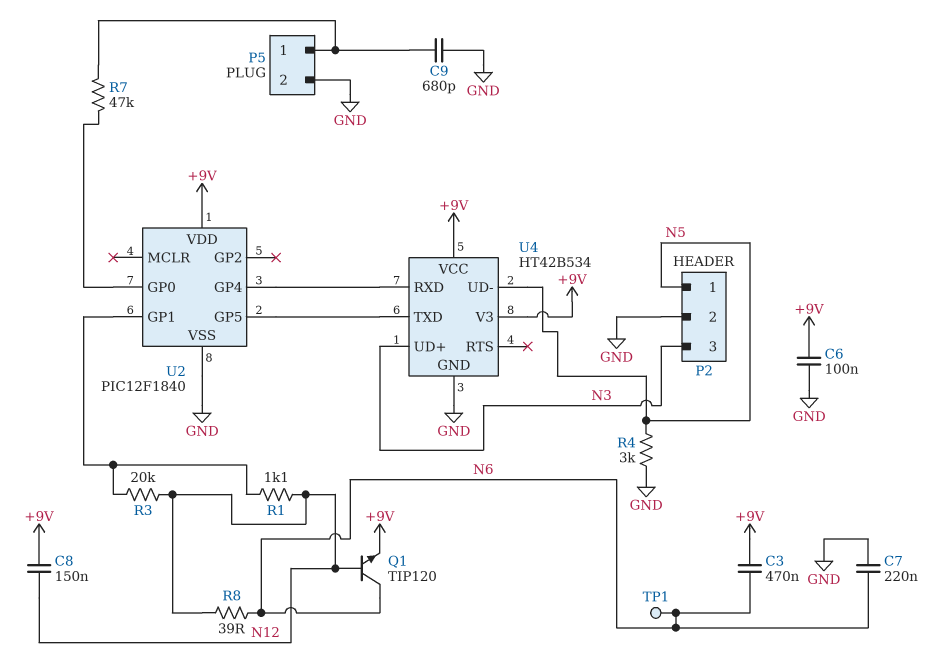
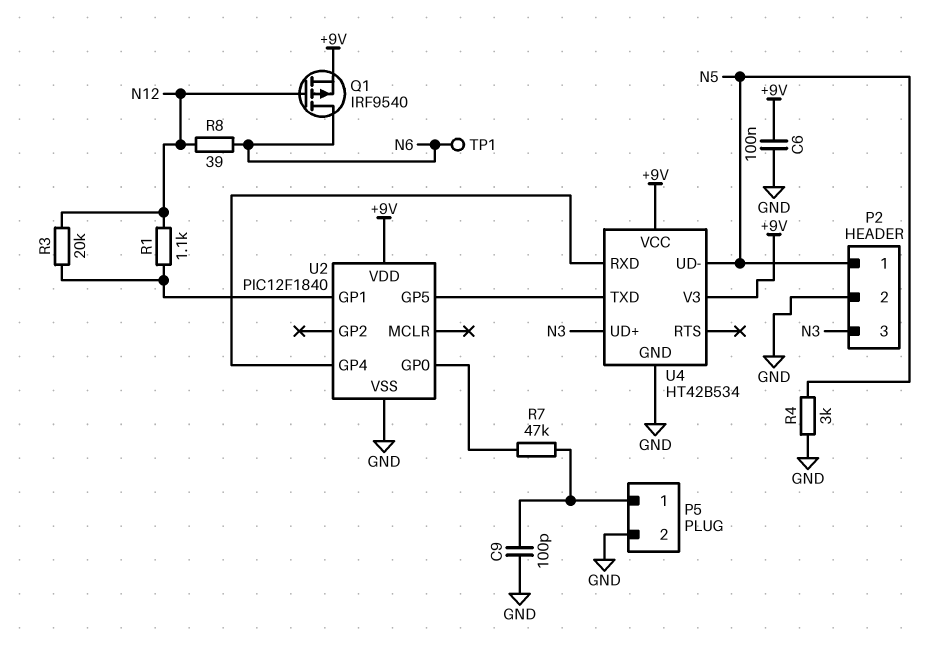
C3: 470nF (+9V, N6) -> none
C7: 220nF (GND, N6) -> none
C8: 150nF (+9V, N12) -> none
C9: 680pF (GND, P5/1) -> 100pF (GND, P5/1)
Q1: NPN TIP120 (B N12, C N6, E +9V) -> PMOS IRF9540 (G N12, D N6, S +9V)

